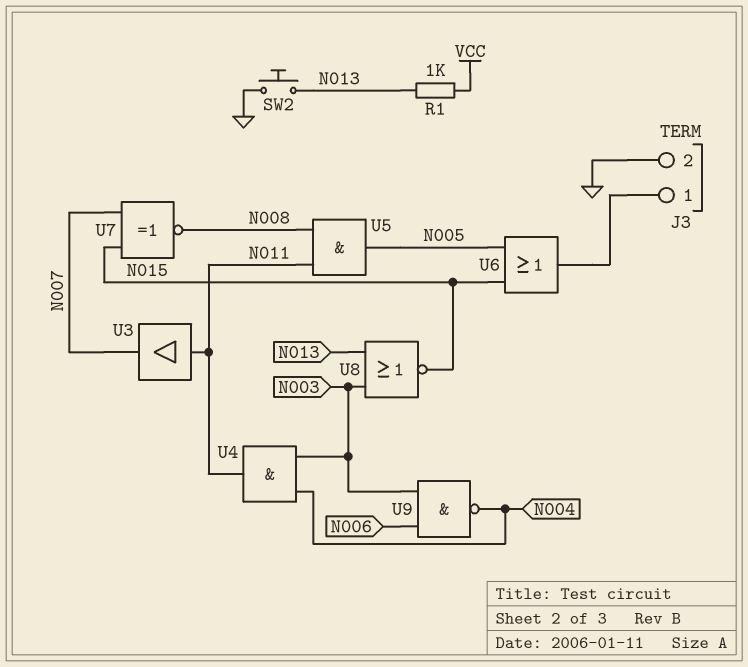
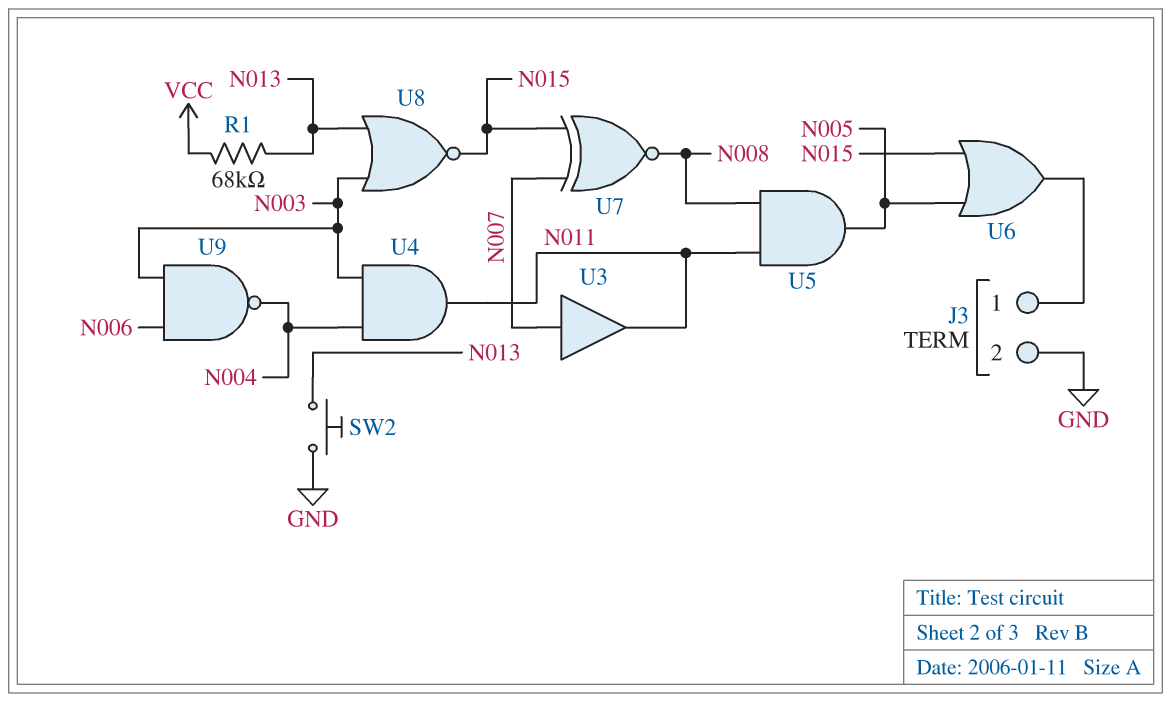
R1: 1k (N013, VCC) -> 68k (N013, VCC)
U3: buffer (in N011, out N007) -> buffer (in N007, out N011)

